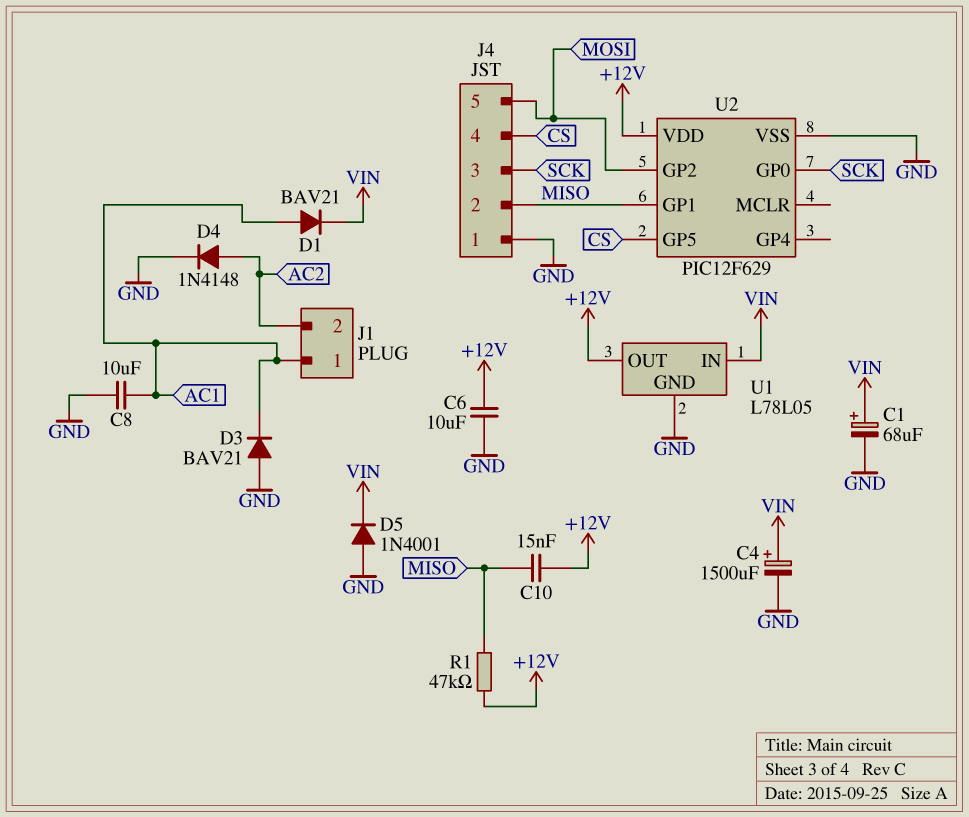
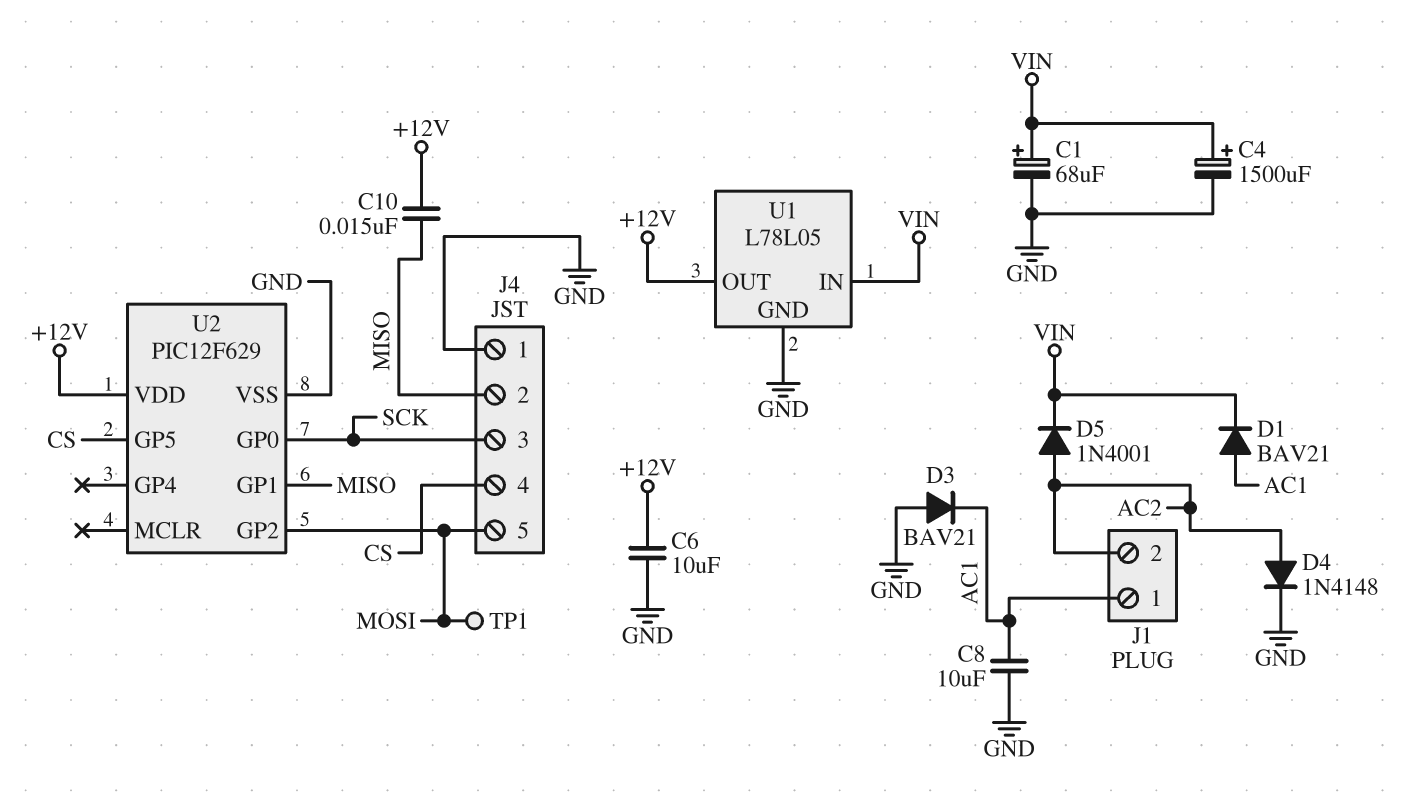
D5: diode 1N4001 (A GND, K VIN) -> diode 1N4001 (A AC2, K VIN)
R1: 47k (+12V, MISO) -> none
TP1: none -> test point (MOSI)

